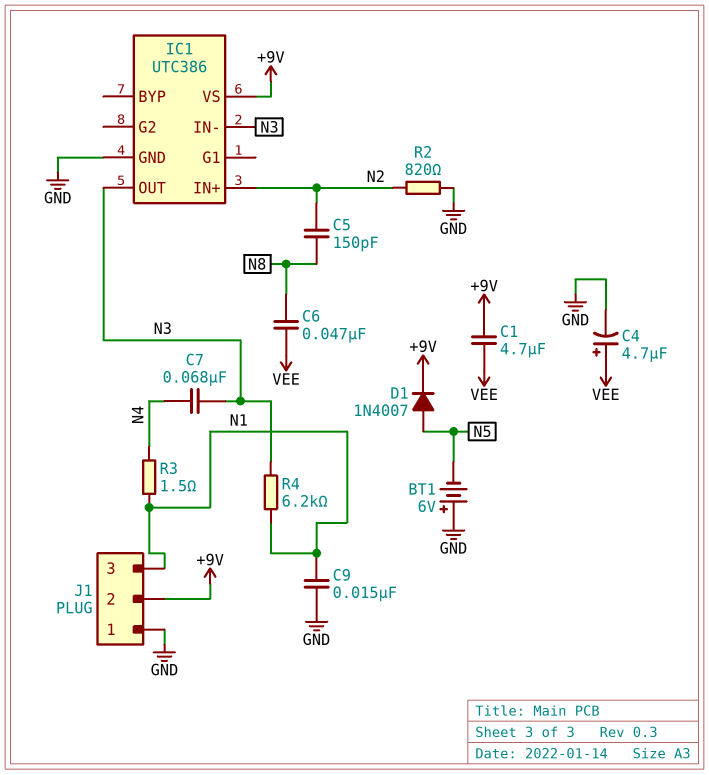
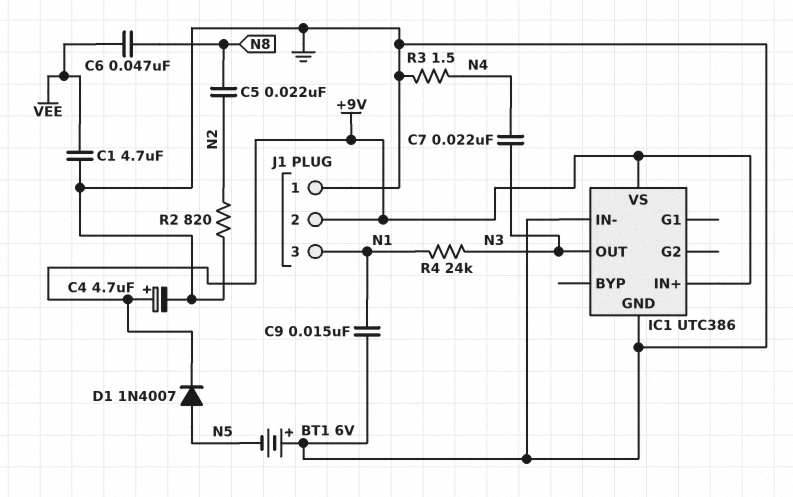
C1: 4.7uF (+9V, VEE) -> 4.7uF (GND, VEE)
C4: 4.7uF (plus VEE, minus GND) -> 4.7uF (plus +9V, minus GND)
C5: 150pF (N2, N8) -> 22nF (N2, N8)
C7: 68nF (N3, N4) -> 22nF (N3, N4)
IC1 pin IN+: N2 -> +9V
IC1 pin IN-: N3 -> GND
R3: 1.5 (N1, N4) -> 1.5 (GND, N4)
R4: 6.2k (N1, N3) -> 24k (N1, N3)

